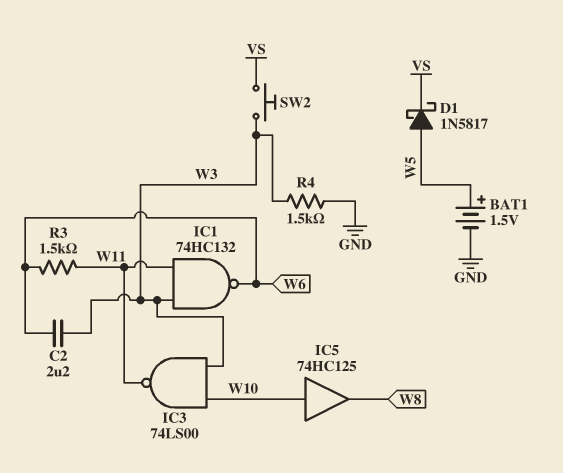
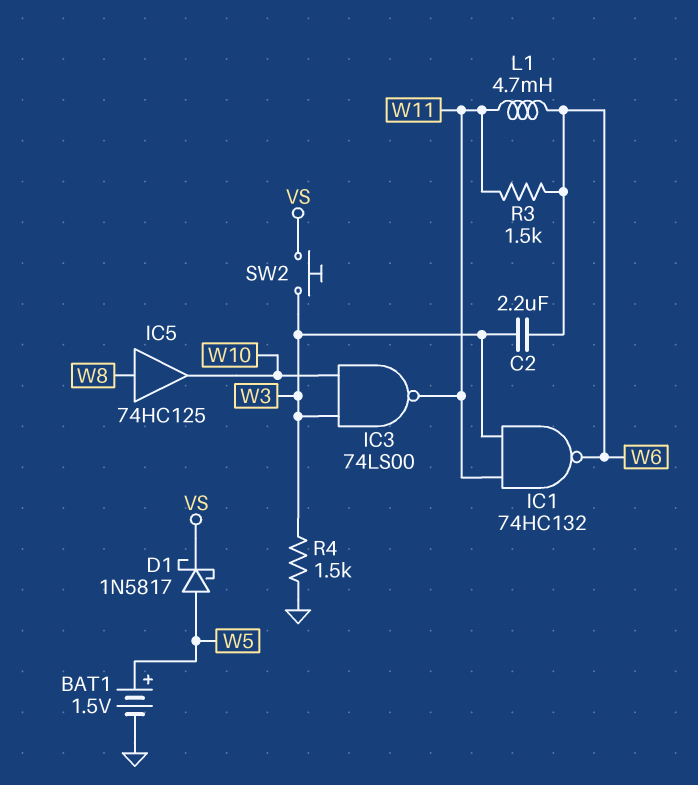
IC5: buffer 74HC125 (in W10, out W8) -> buffer 74HC125 (in W8, out W10)
L1: none -> 4.7mH (W6, W11)

